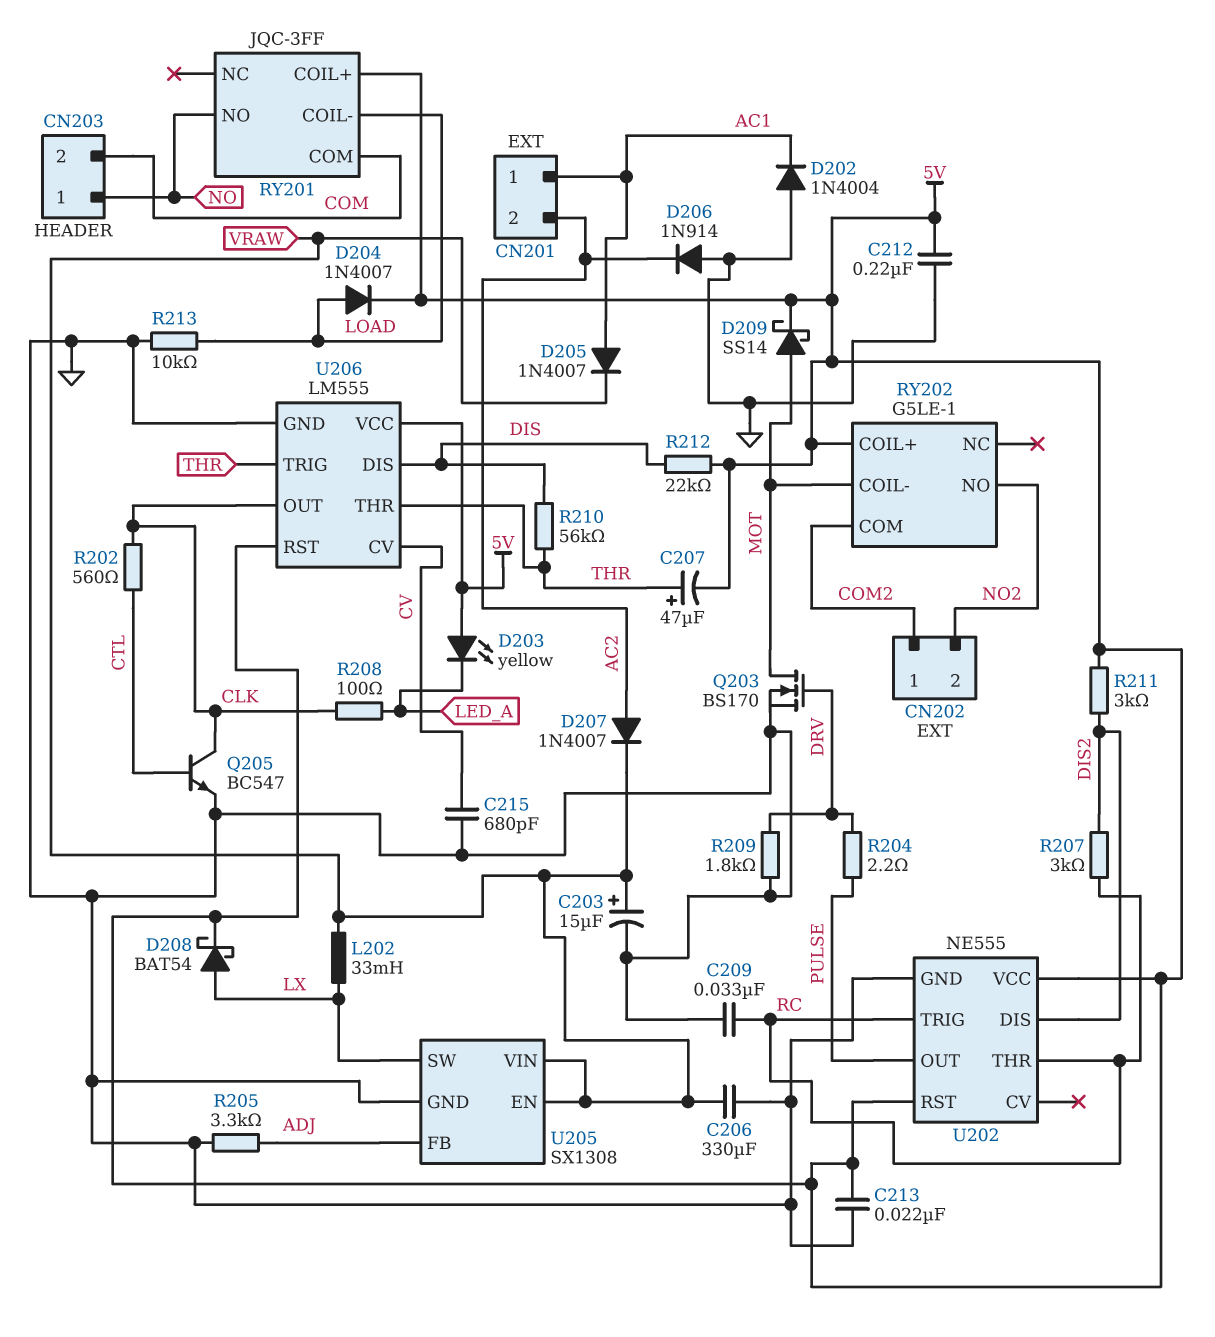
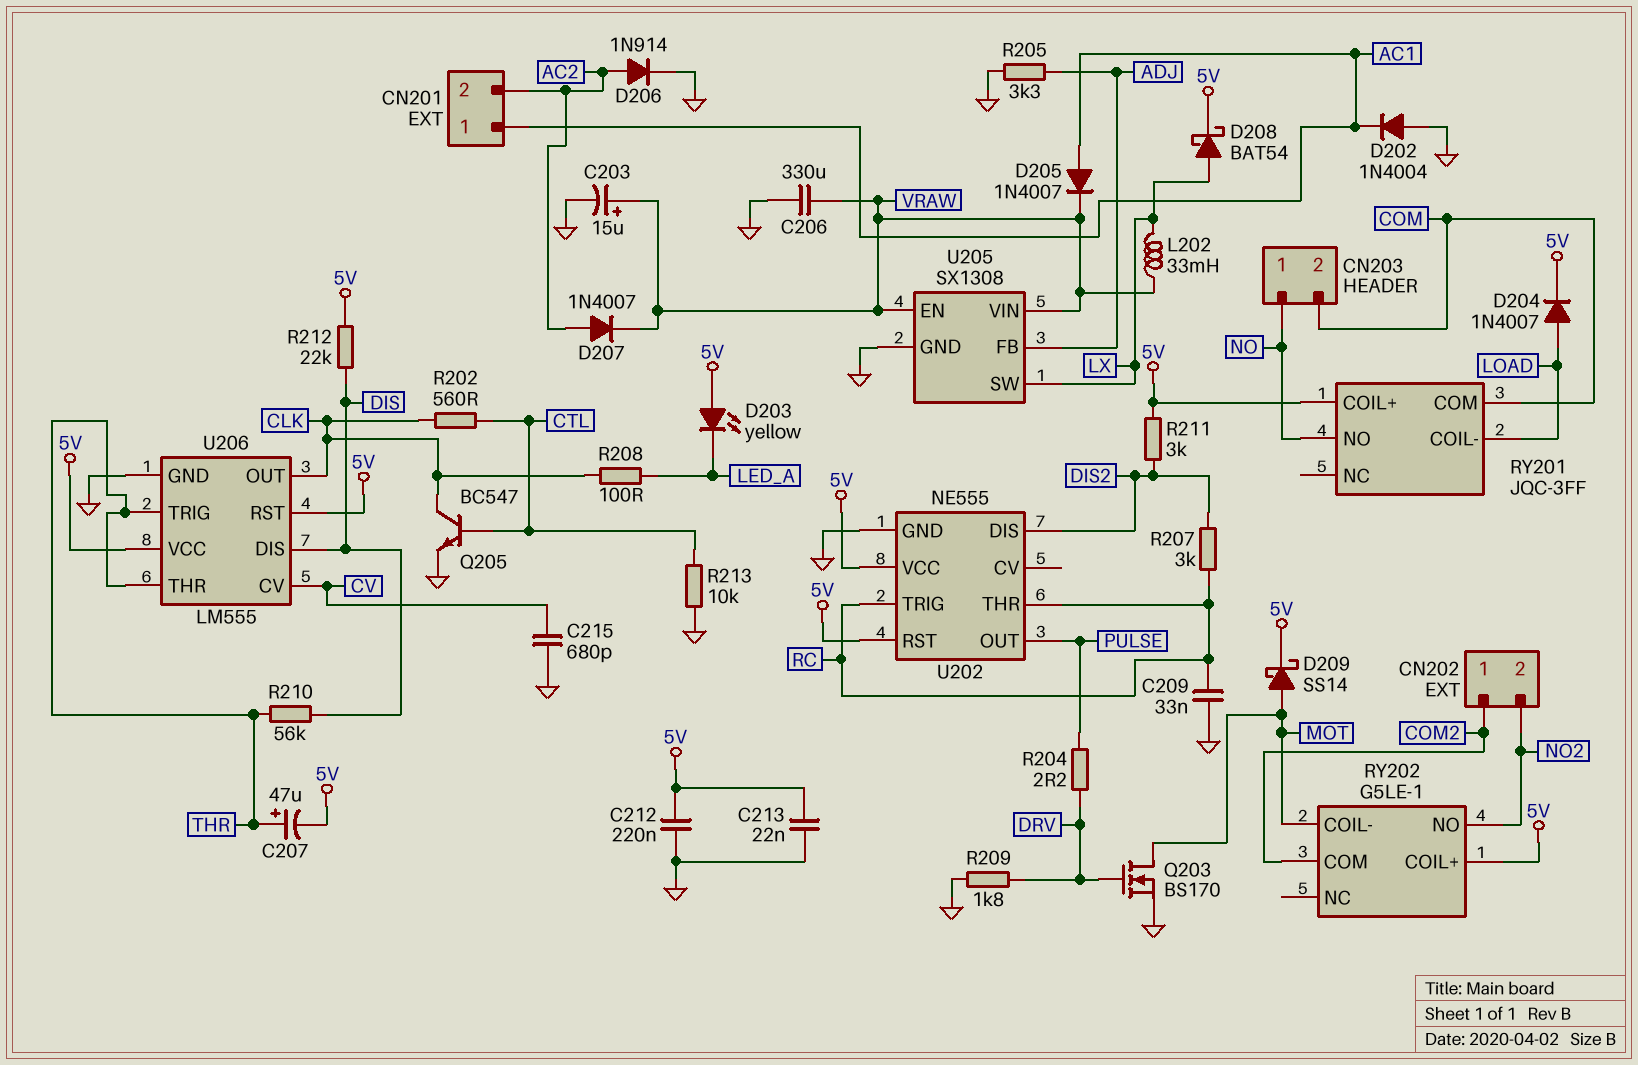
D206: diode 1N914 (A GND, K AC2) -> diode 1N914 (A AC2, K GND)
R213: 10k (GND, LOAD) -> 10k (CTL, GND)

